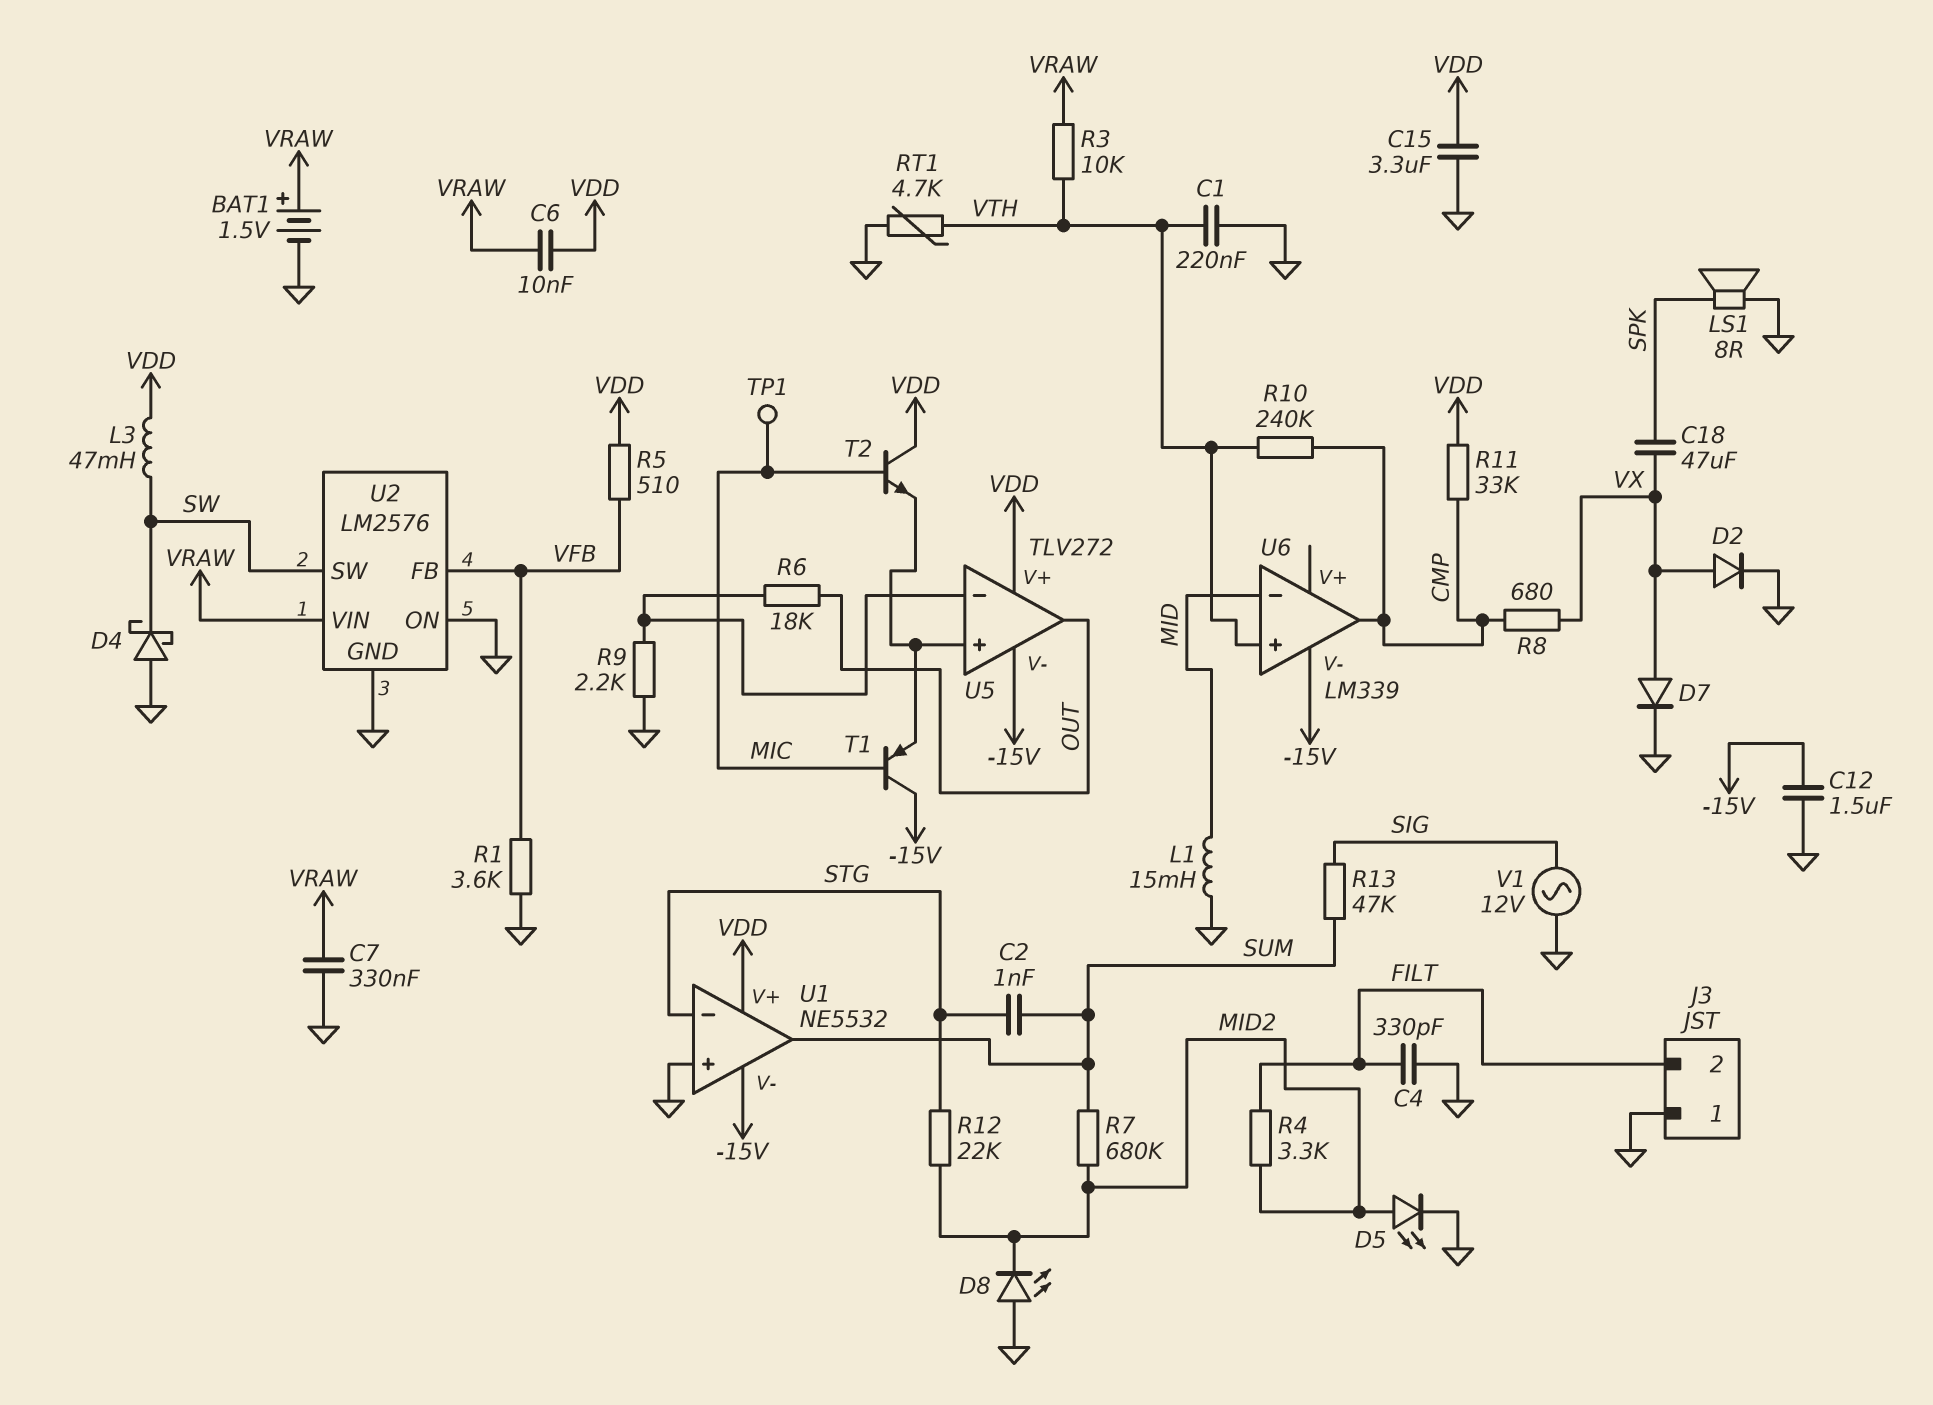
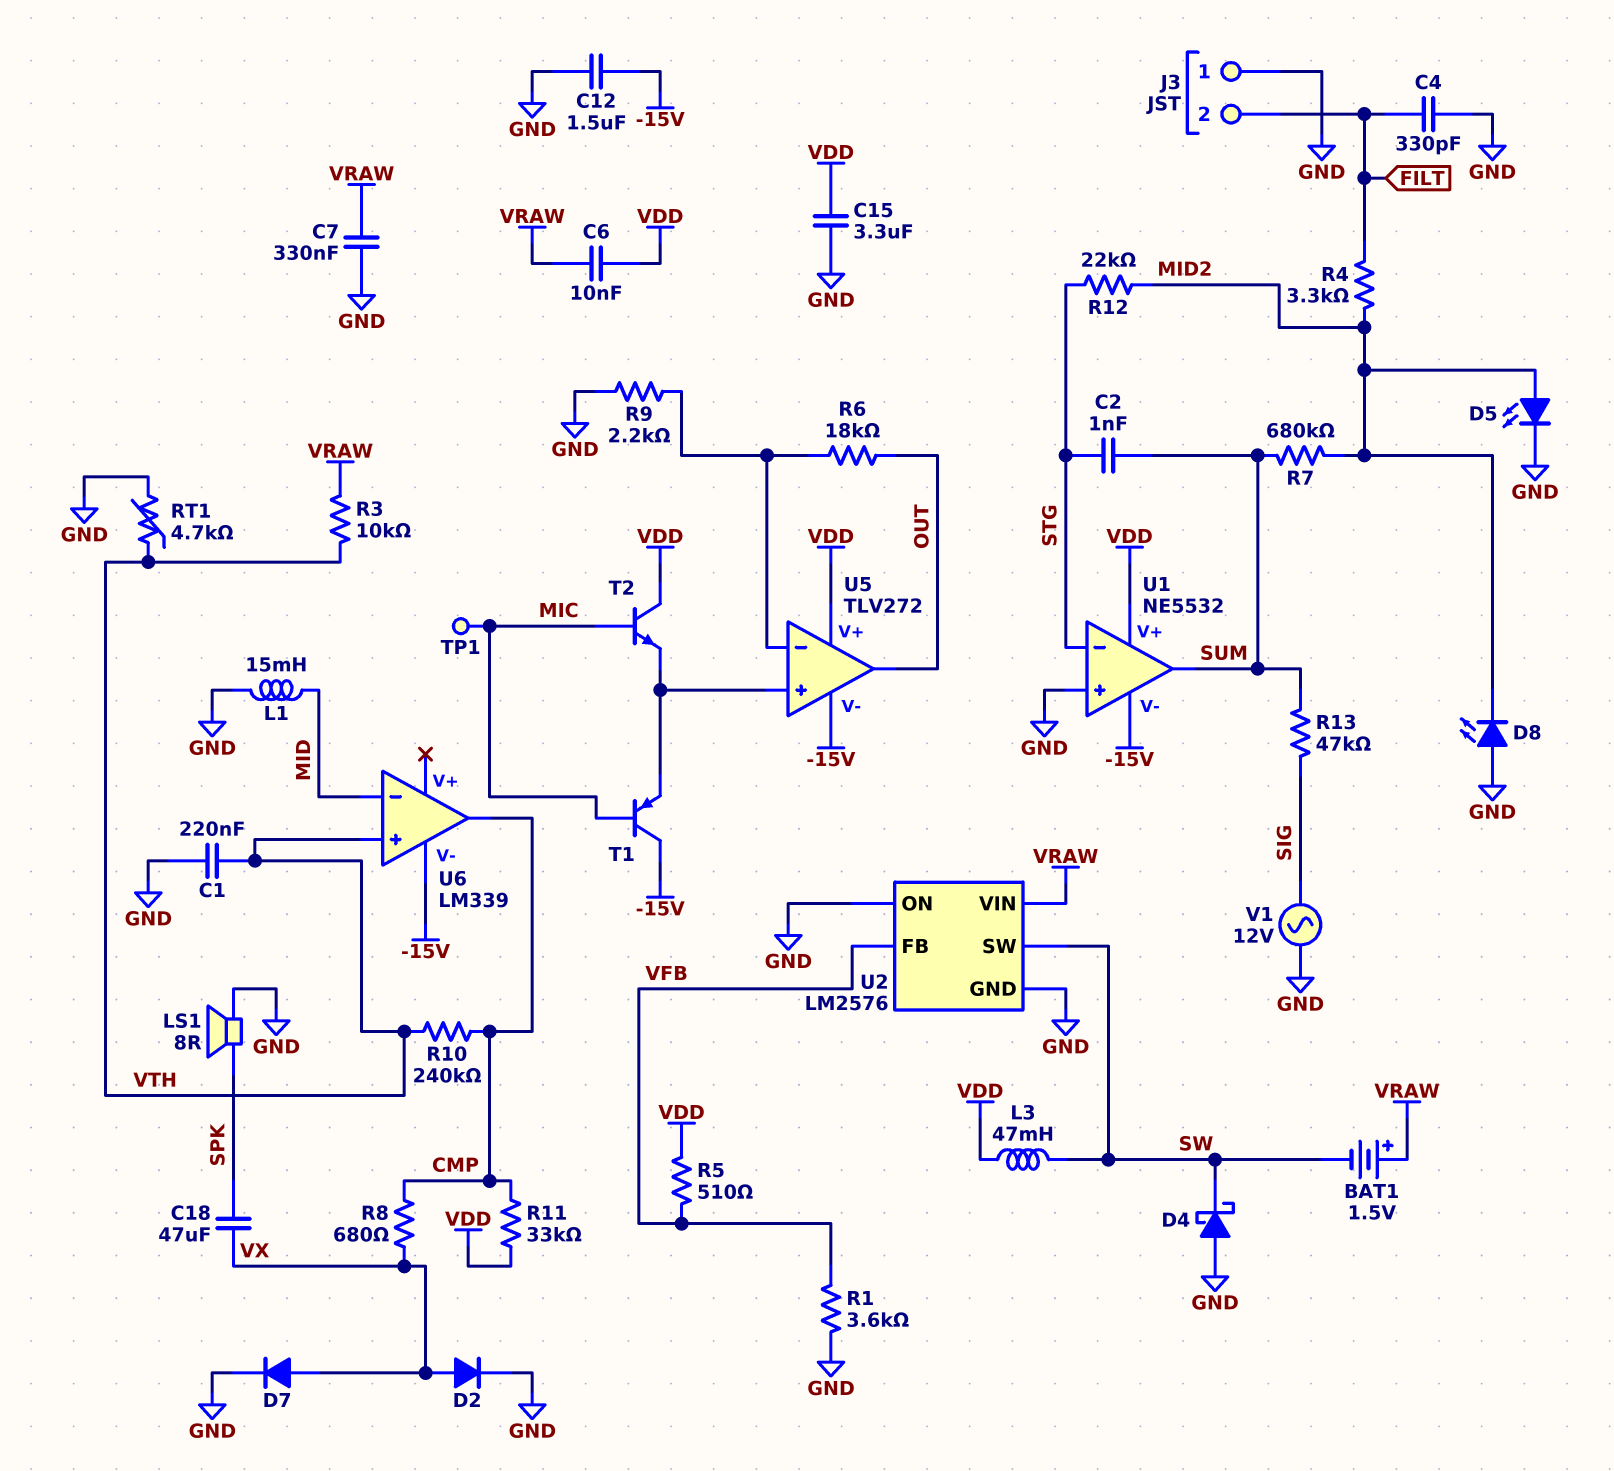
BAT1: 1.5V (plus VRAW, minus GND) -> 1.5V (plus VRAW, minus SW)

